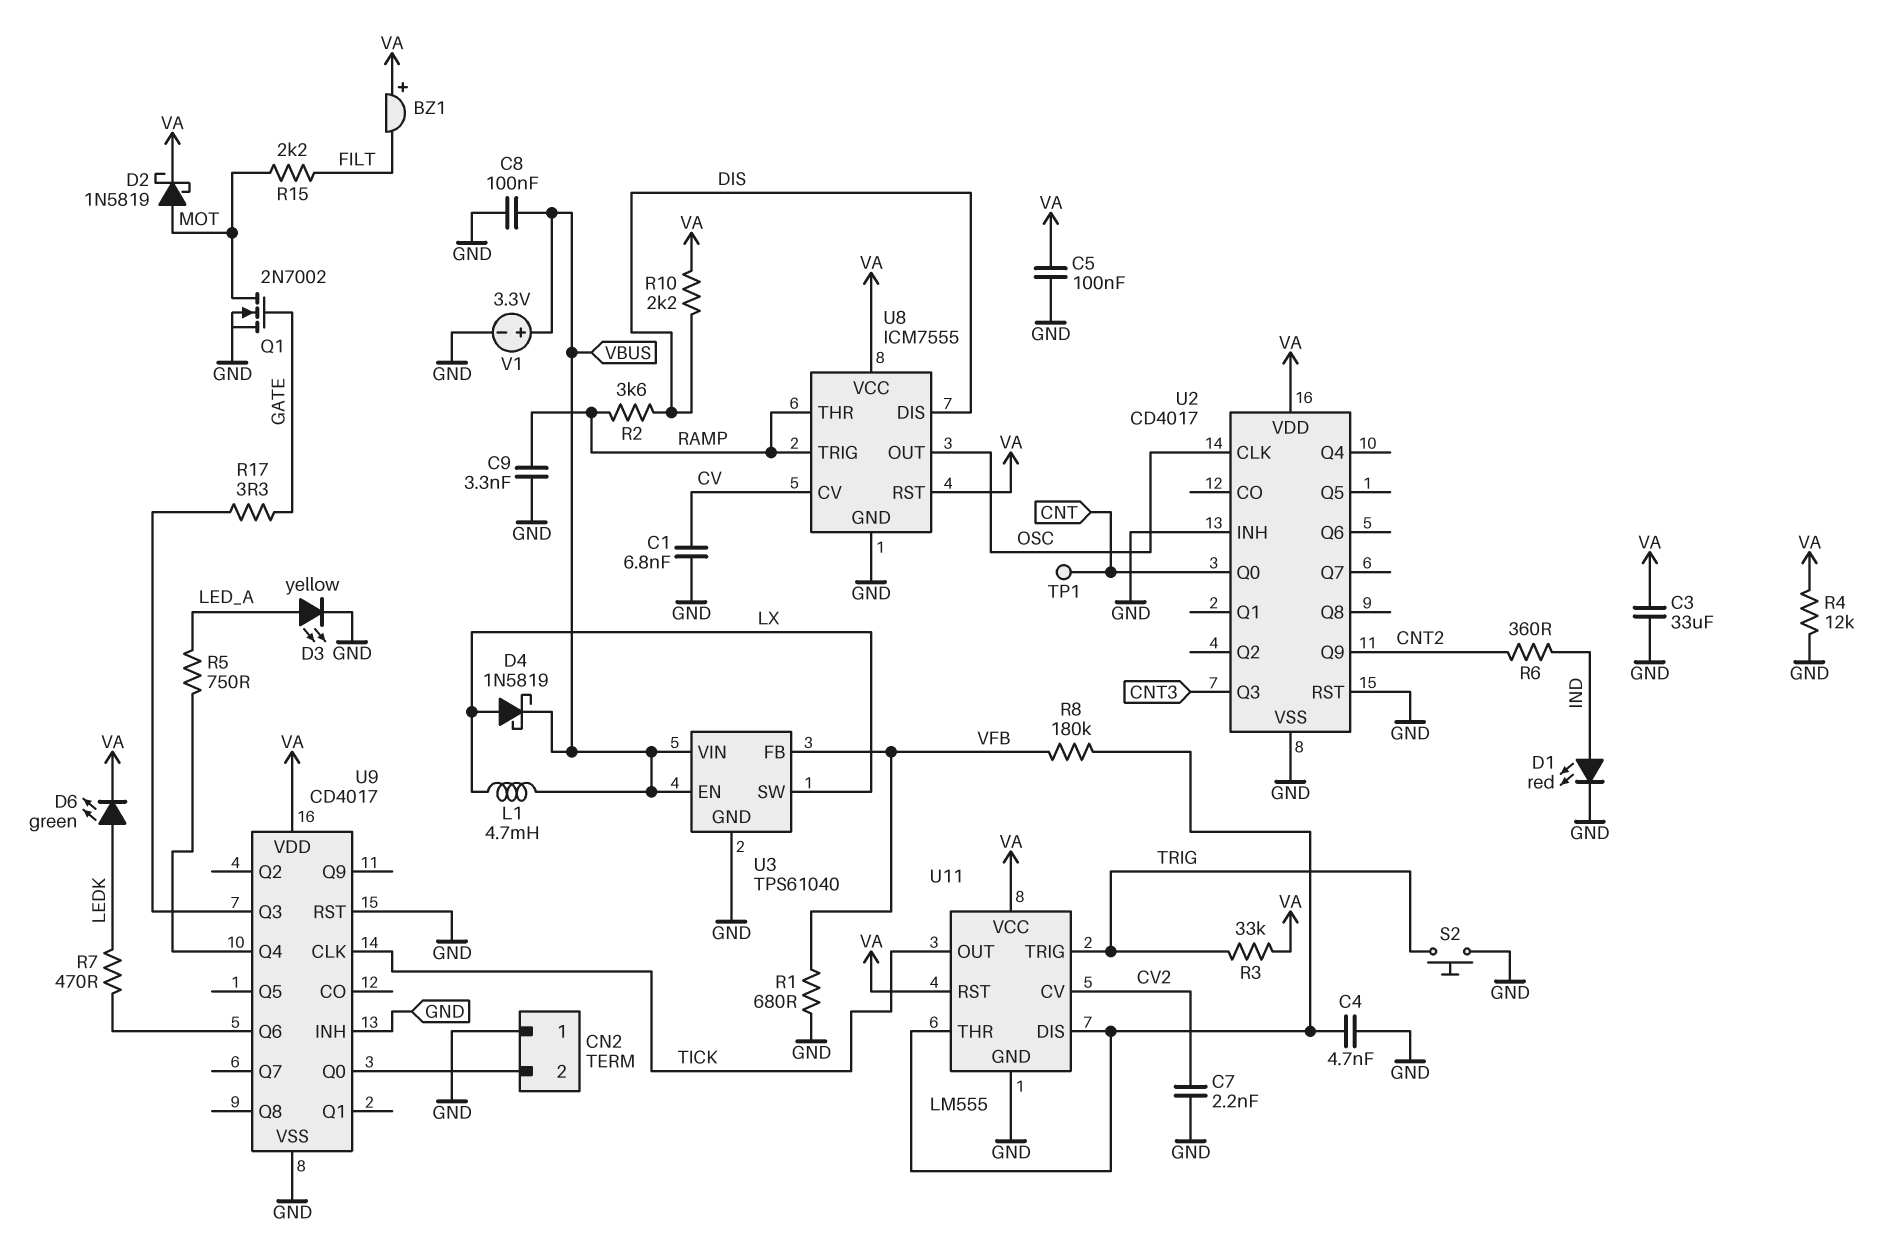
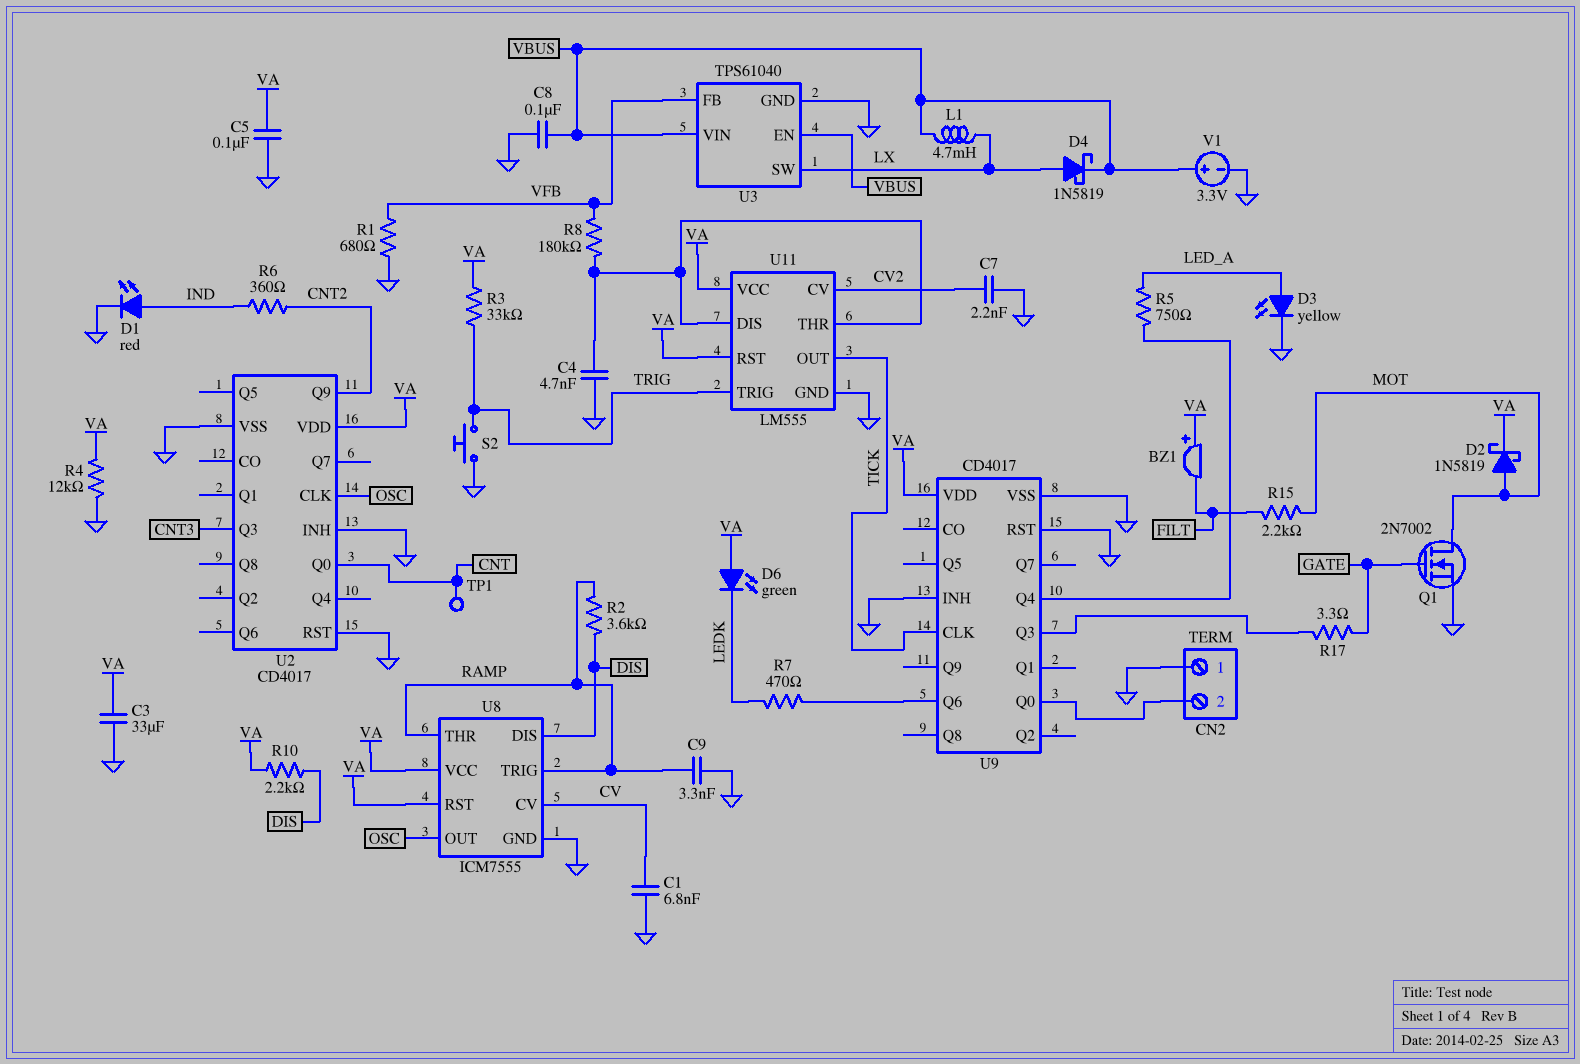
D6: LED green (A LEDK, K VA) -> LED green (A VA, K LEDK)

